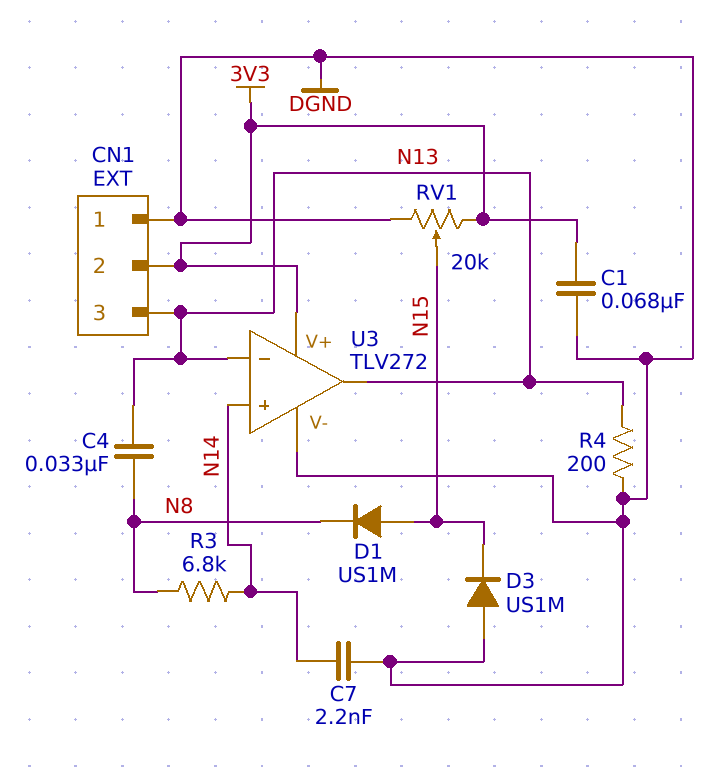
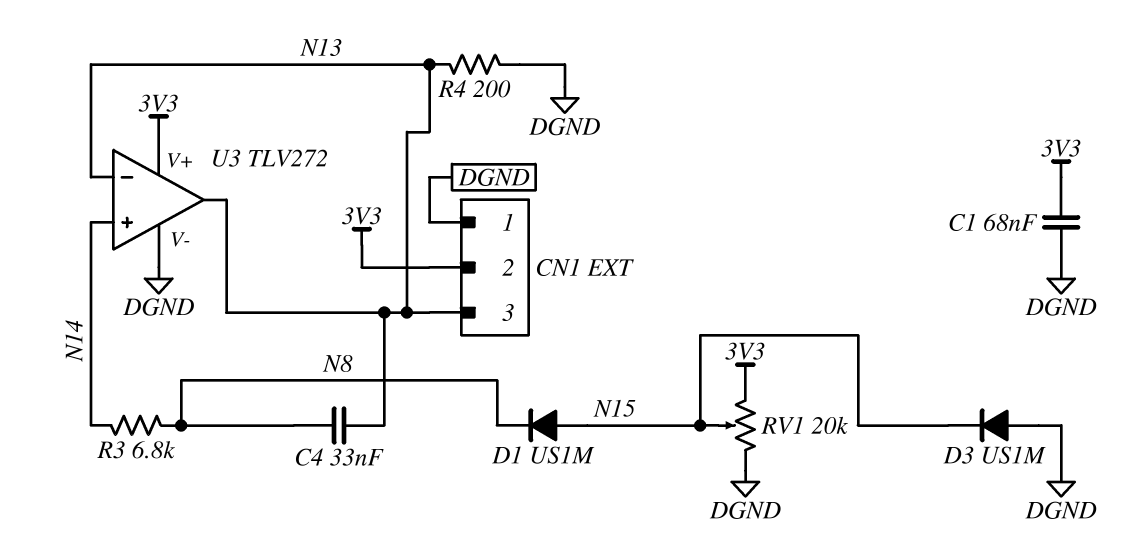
C7: 2.2nF (DGND, N14) -> none

